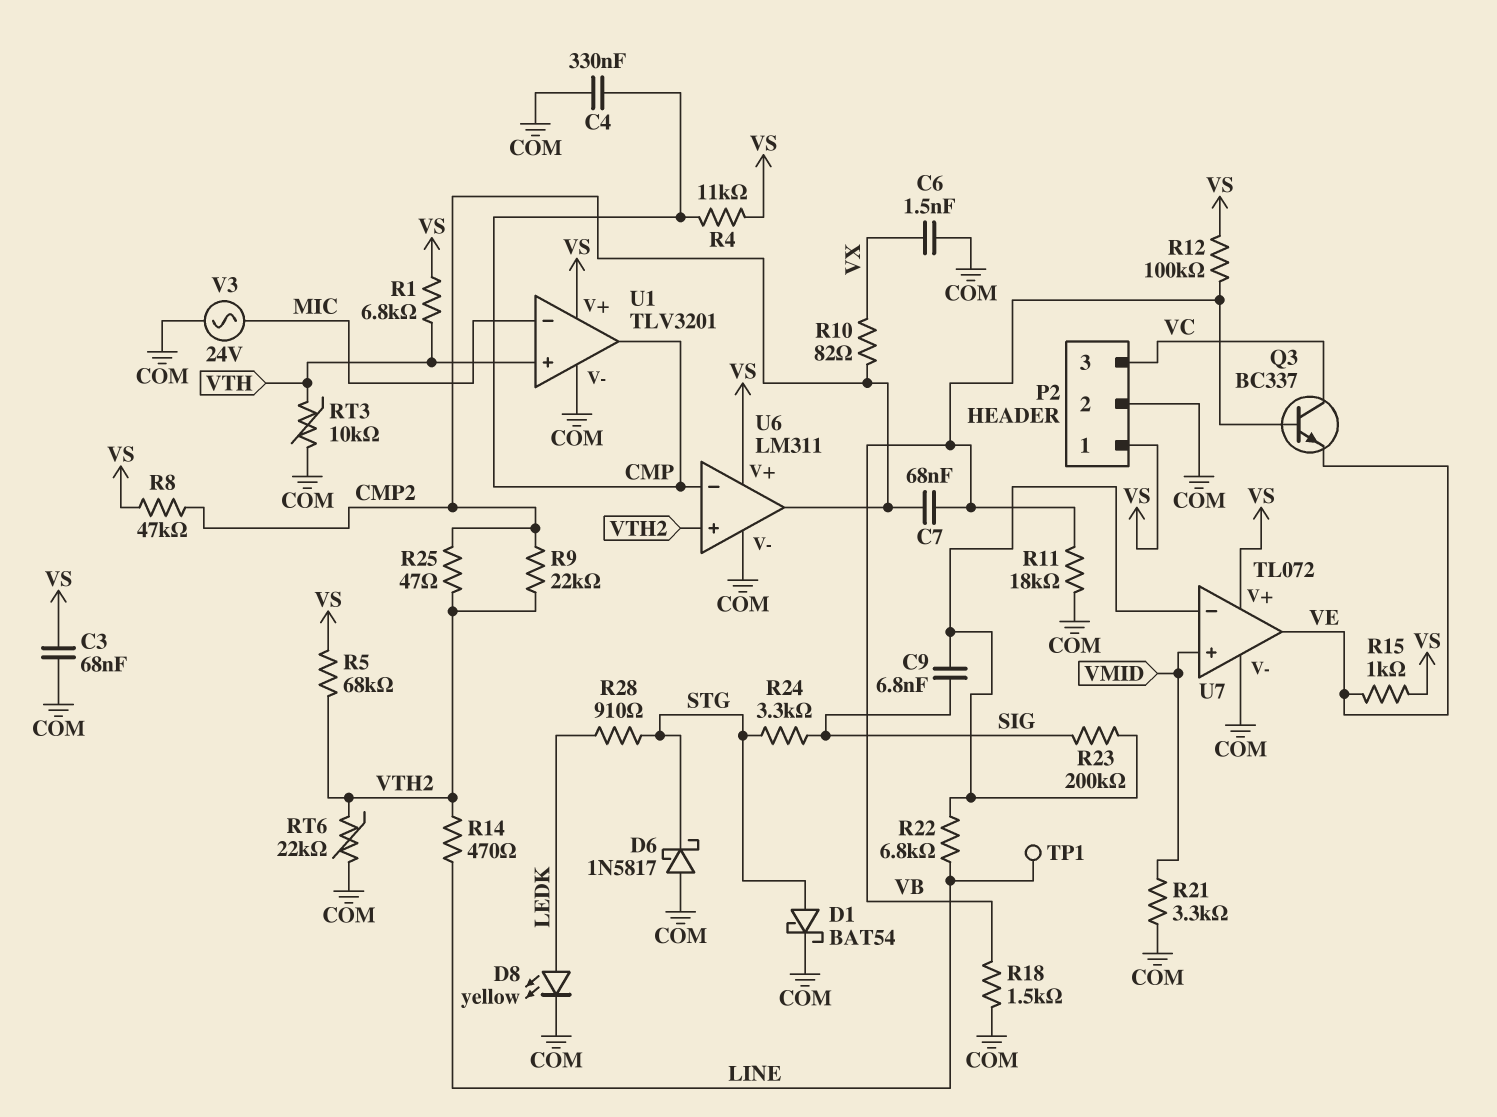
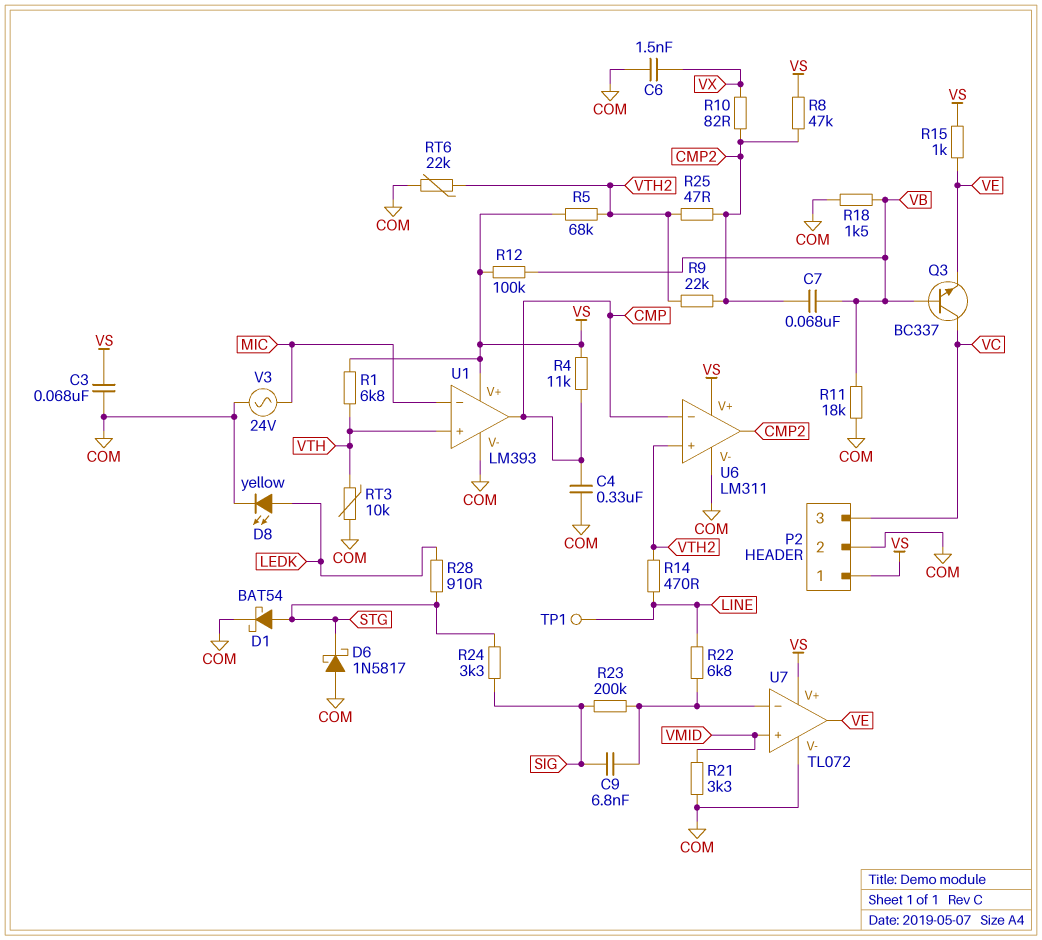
U1: TLV3201 -> LM393

